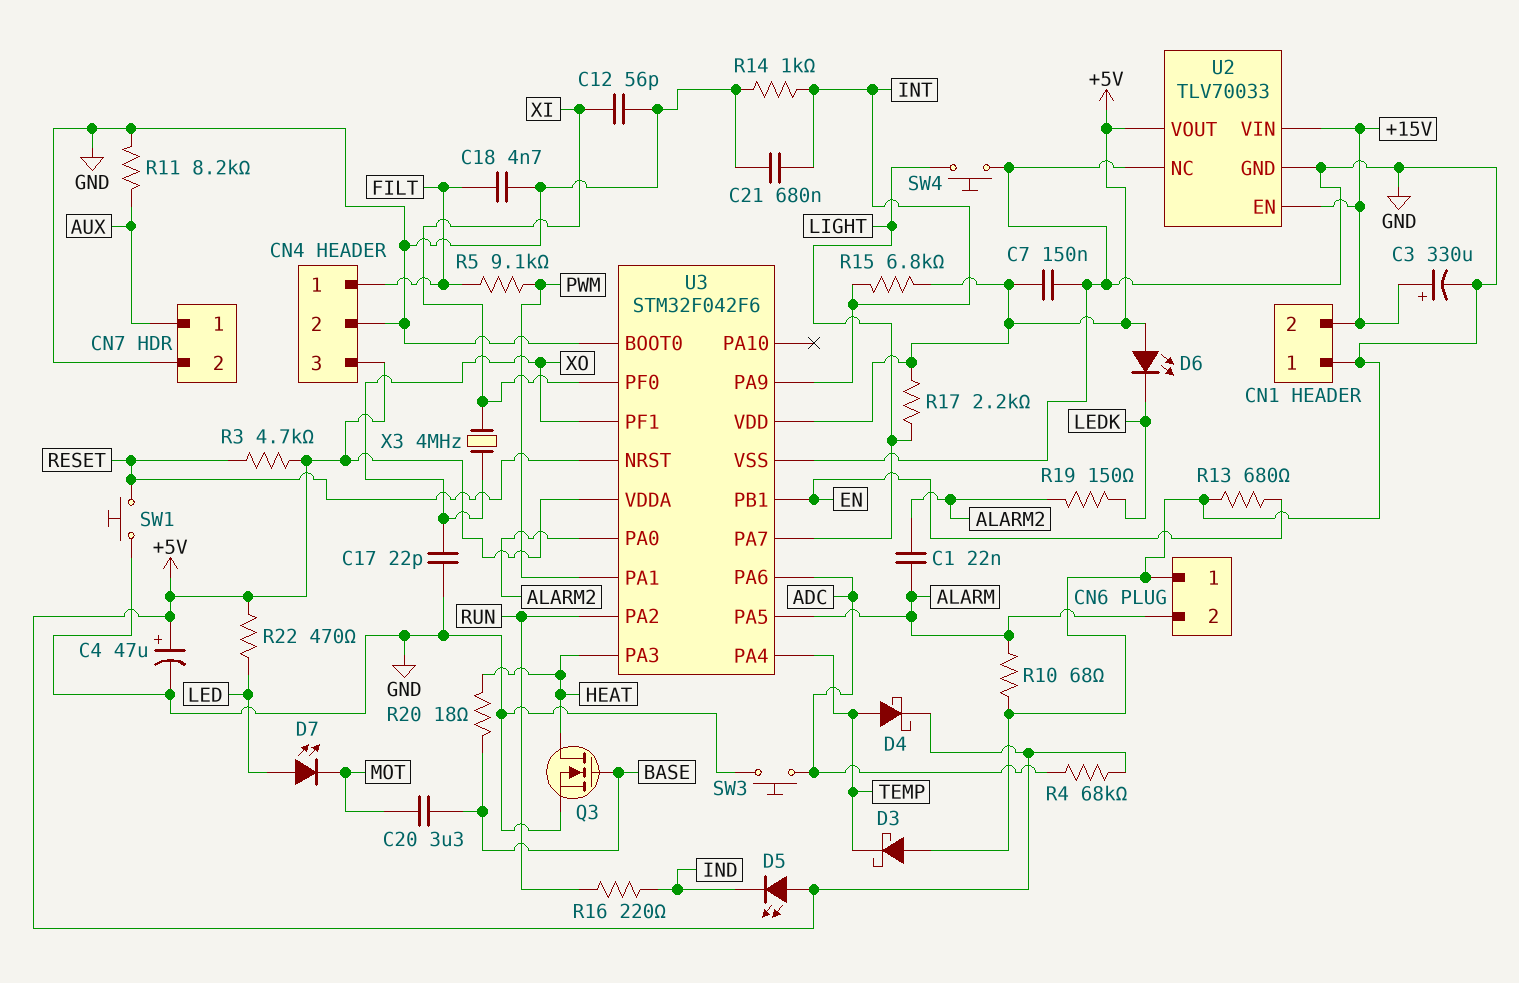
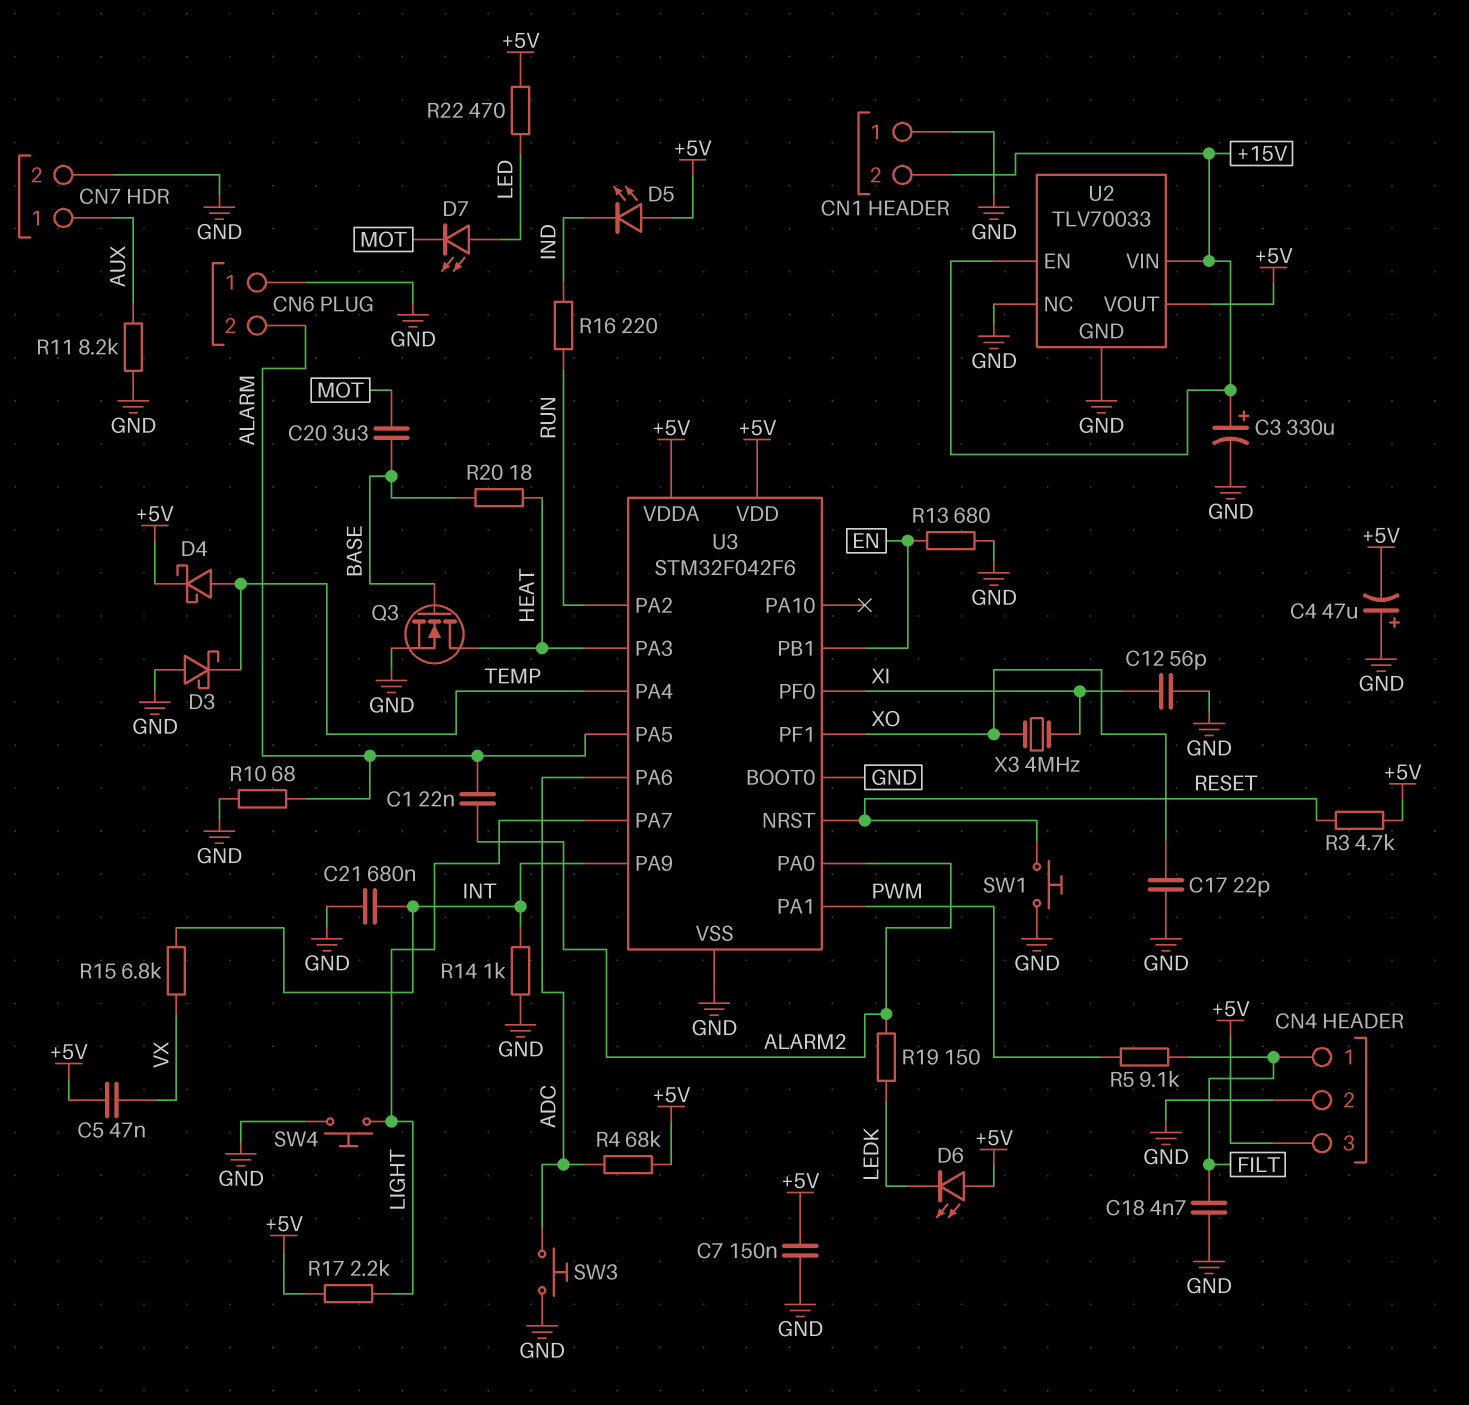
C4: 47uF (plus +5V, minus GND) -> 47uF (plus GND, minus +5V)
C5: none -> 47nF (+5V, VX)
R15: 6.8k (+5V, INT) -> 6.8k (INT, VX)

